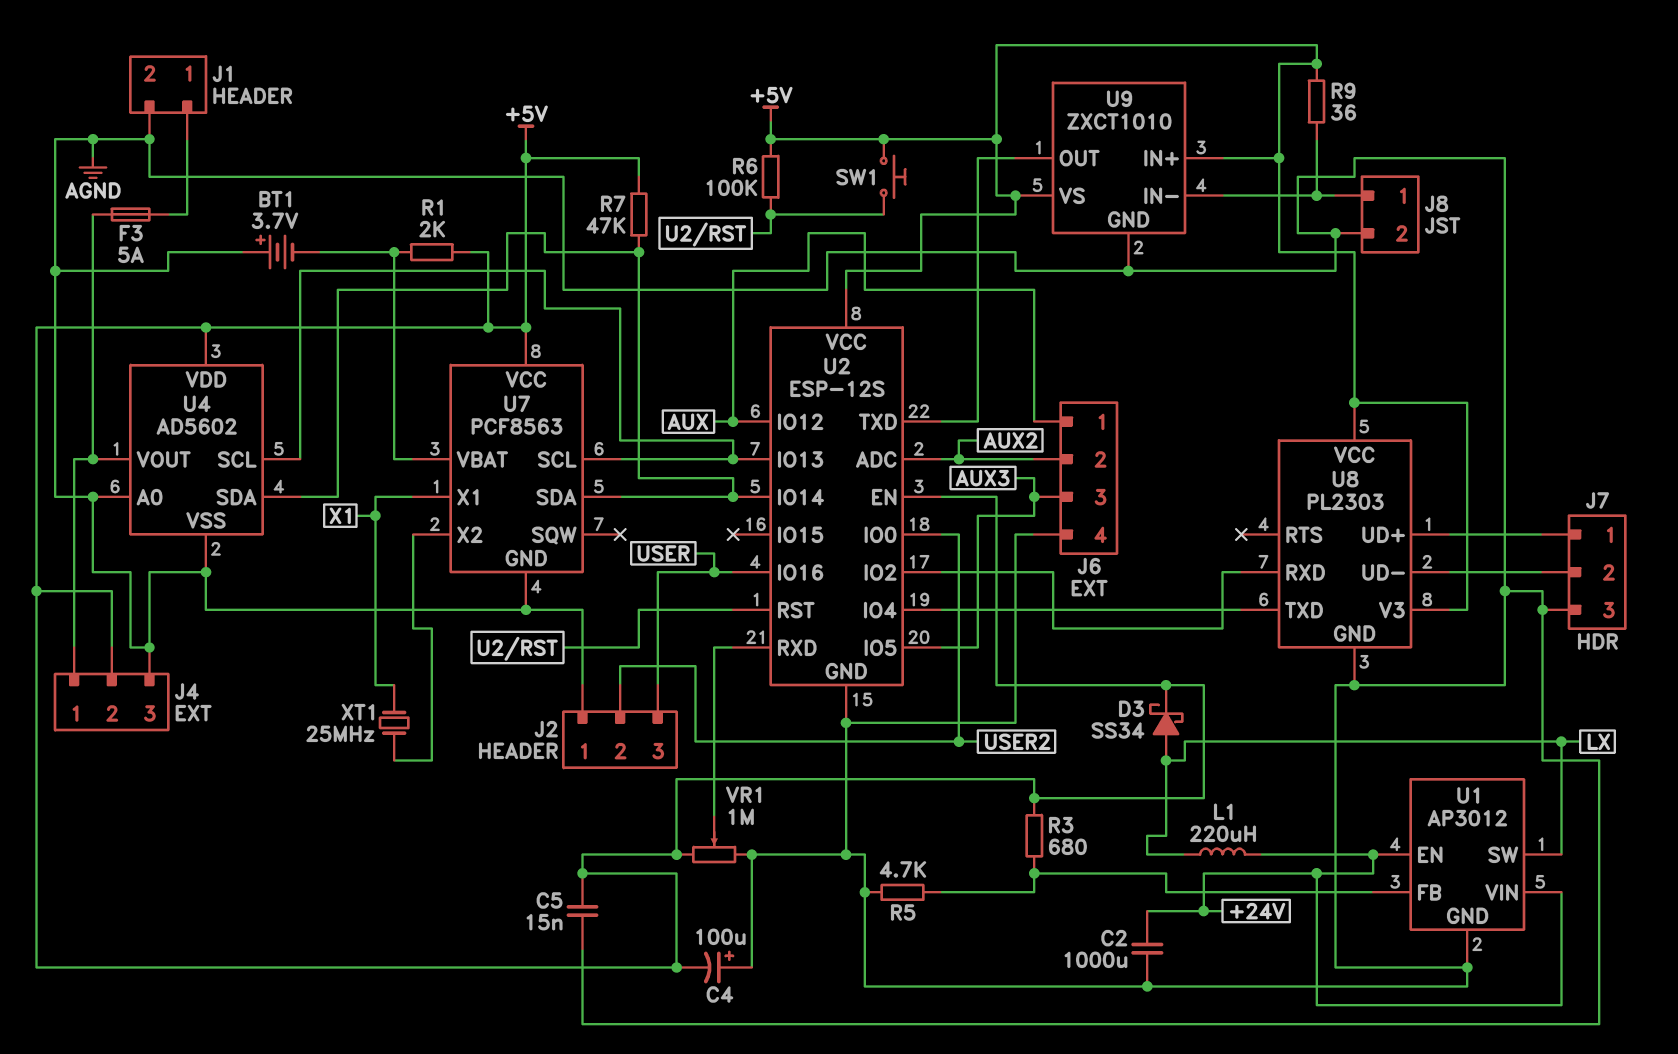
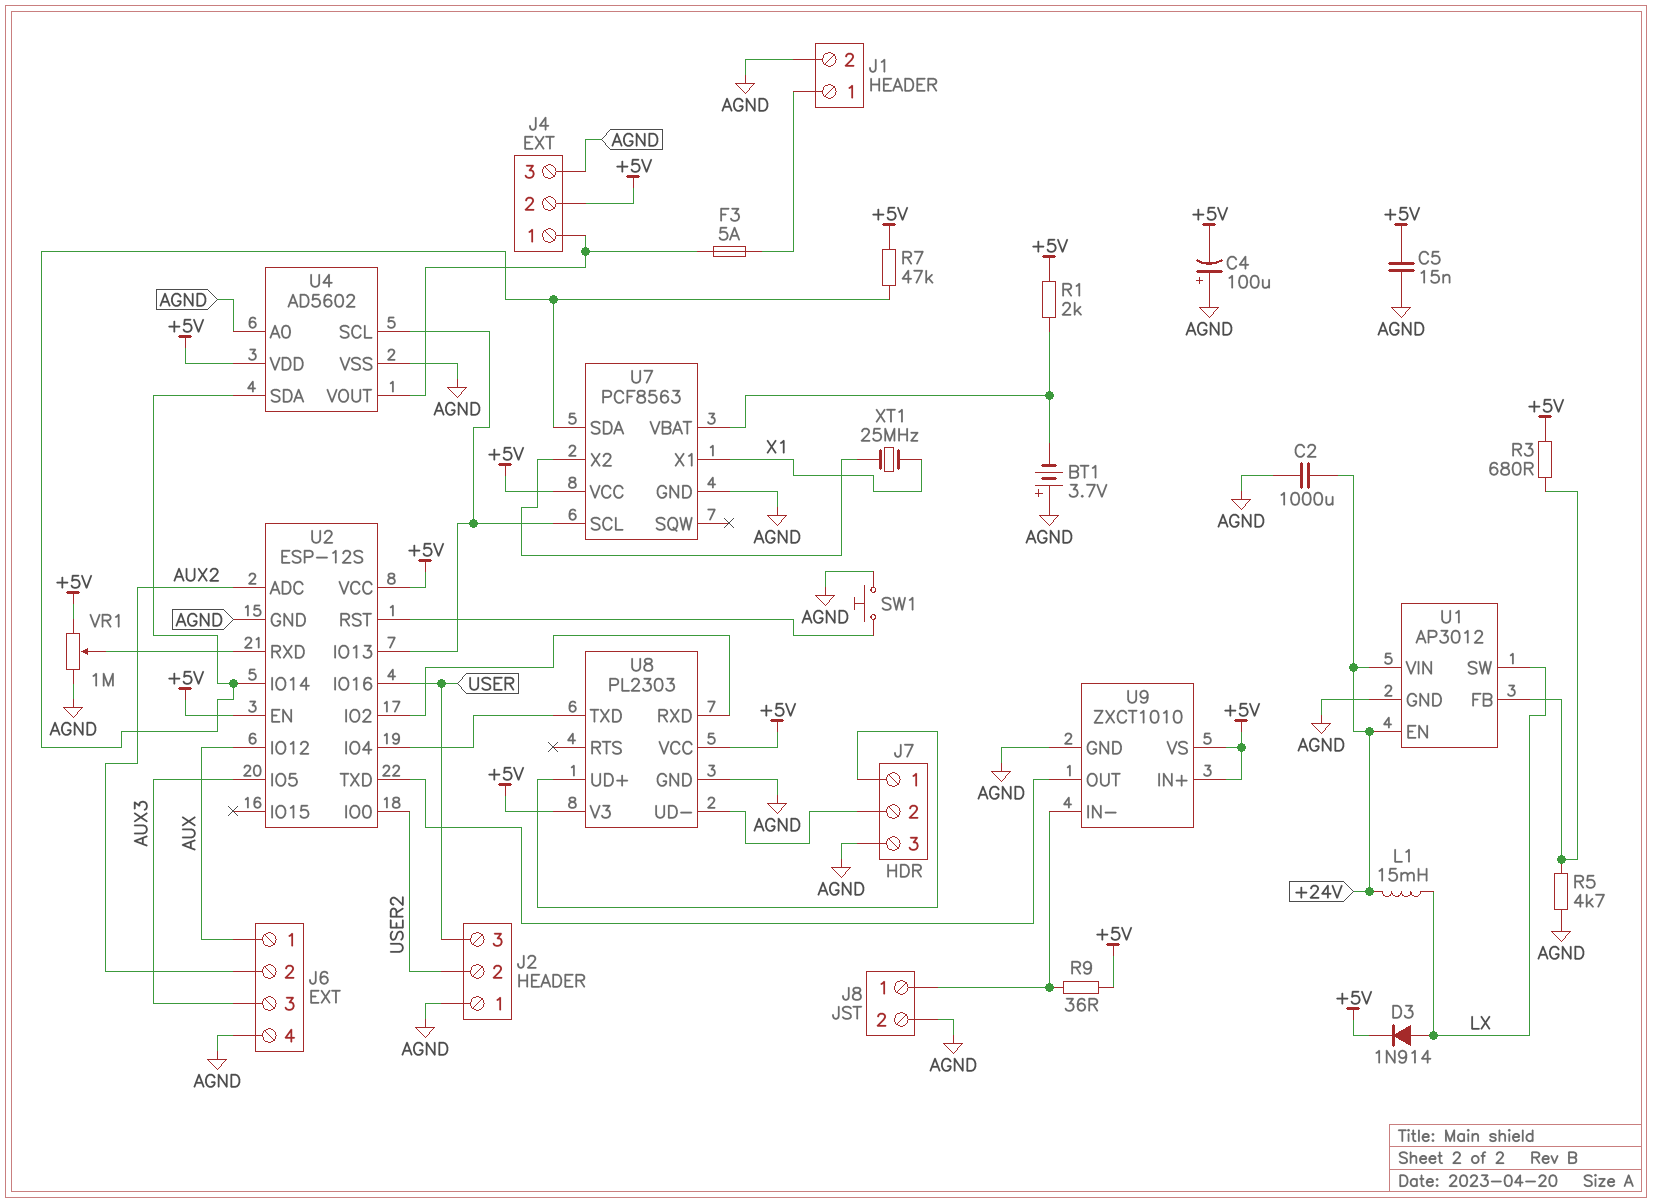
D3: schottky SS34 (A LX, K +5V) -> diode 1N914 (A LX, K +5V)
L1: 220uH (+24V, LX) -> 15mH (+24V, LX)
R6: 100k (+5V, U2/RST) -> none
SW1: button (+5V, U2/RST) -> button (AGND, U2/RST)

